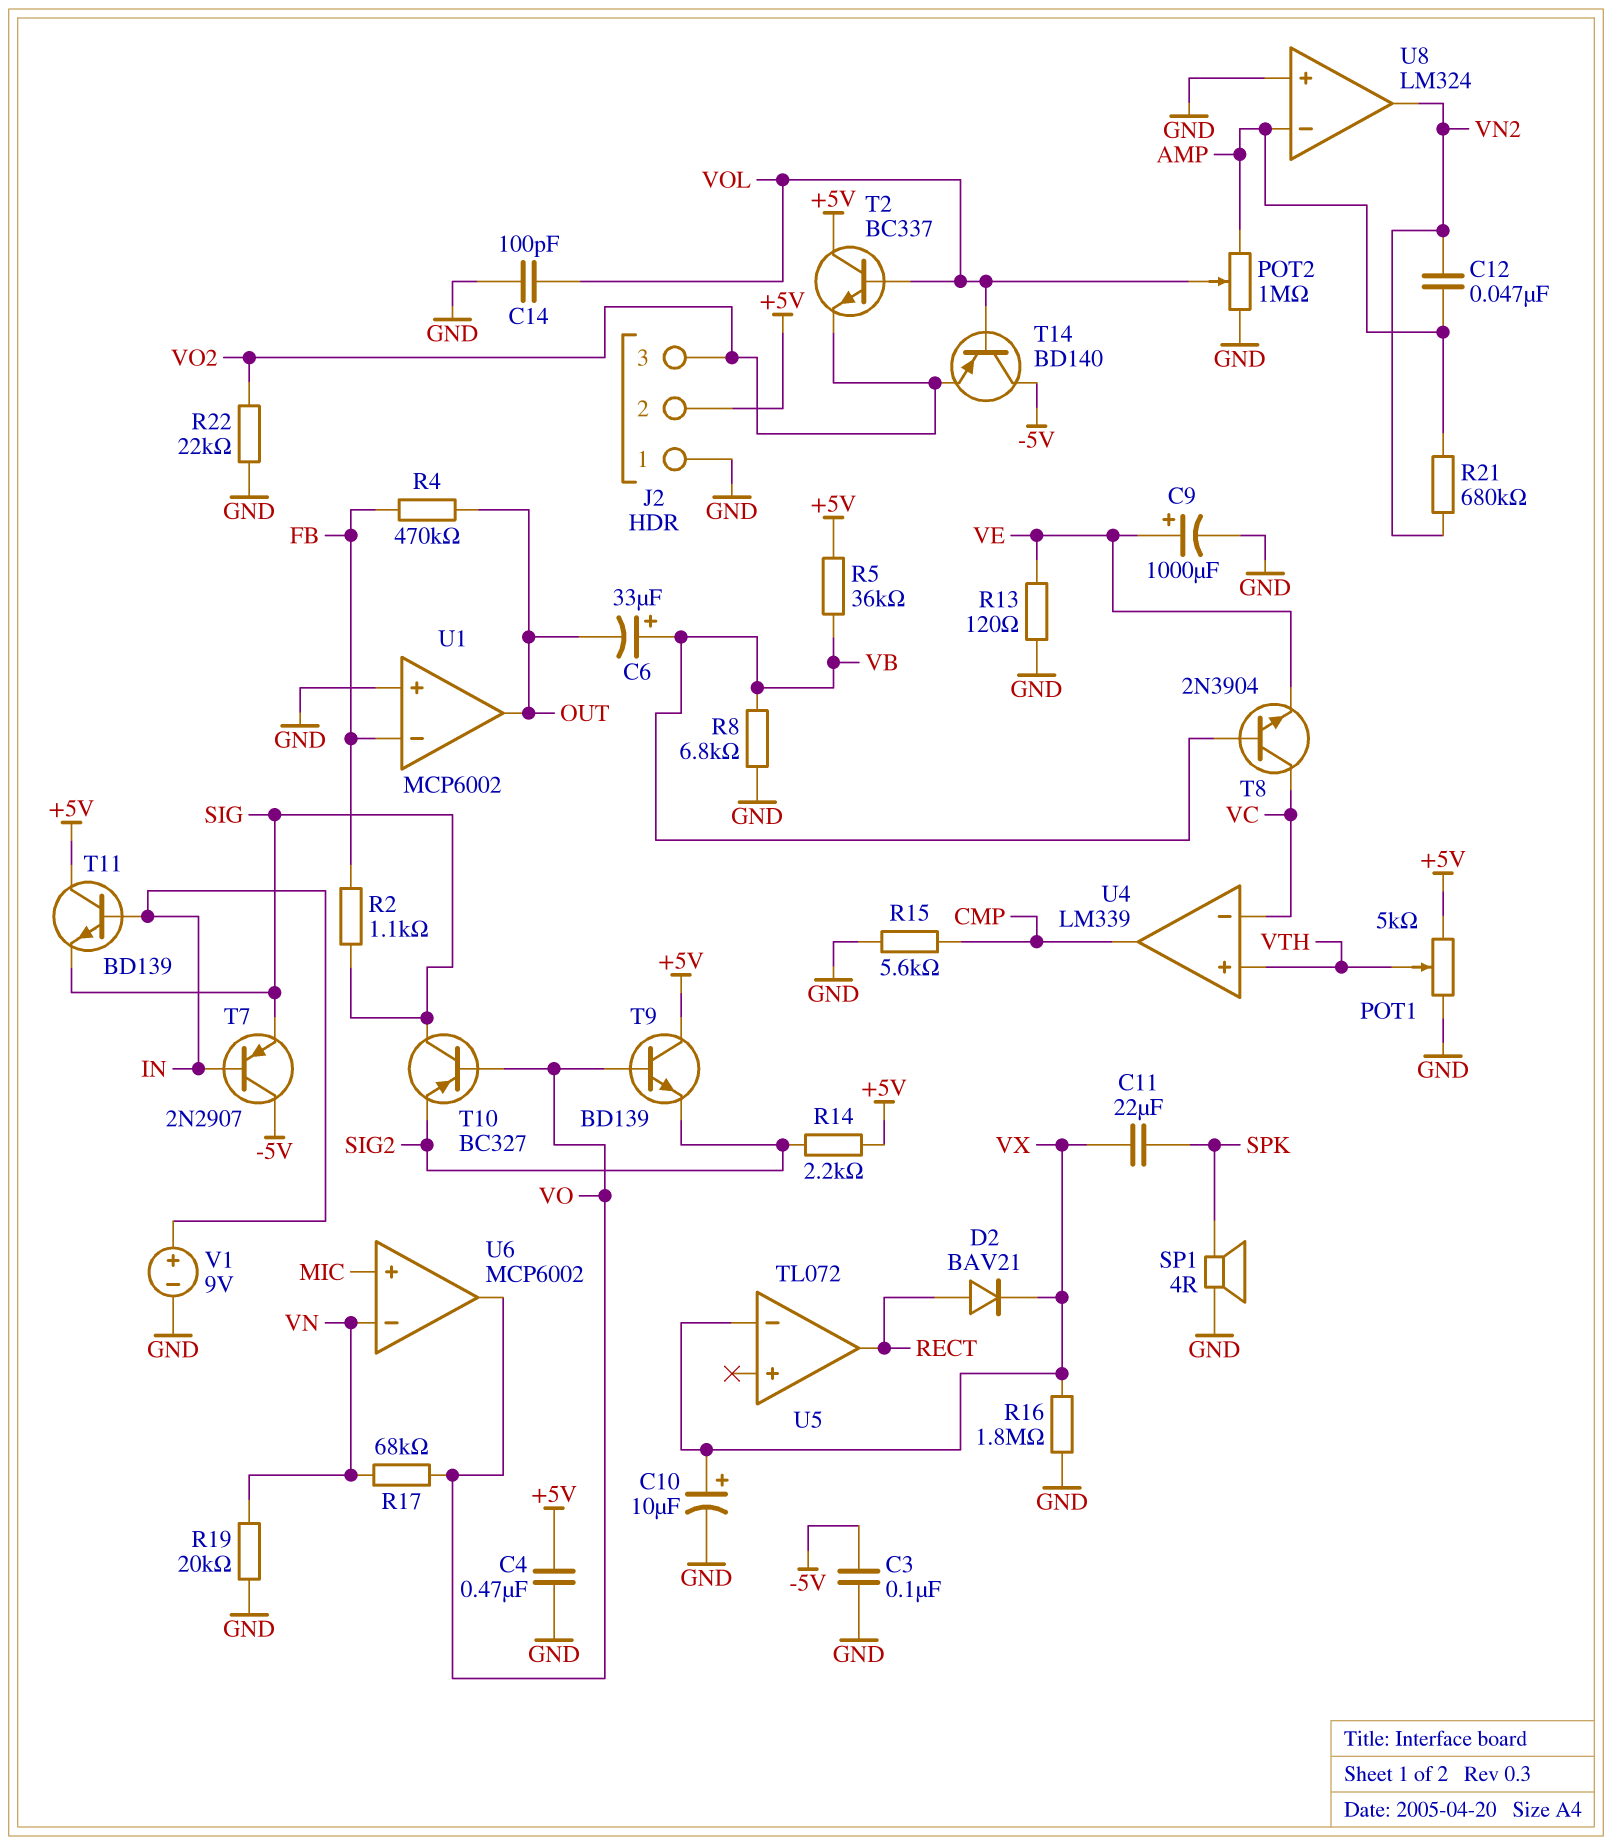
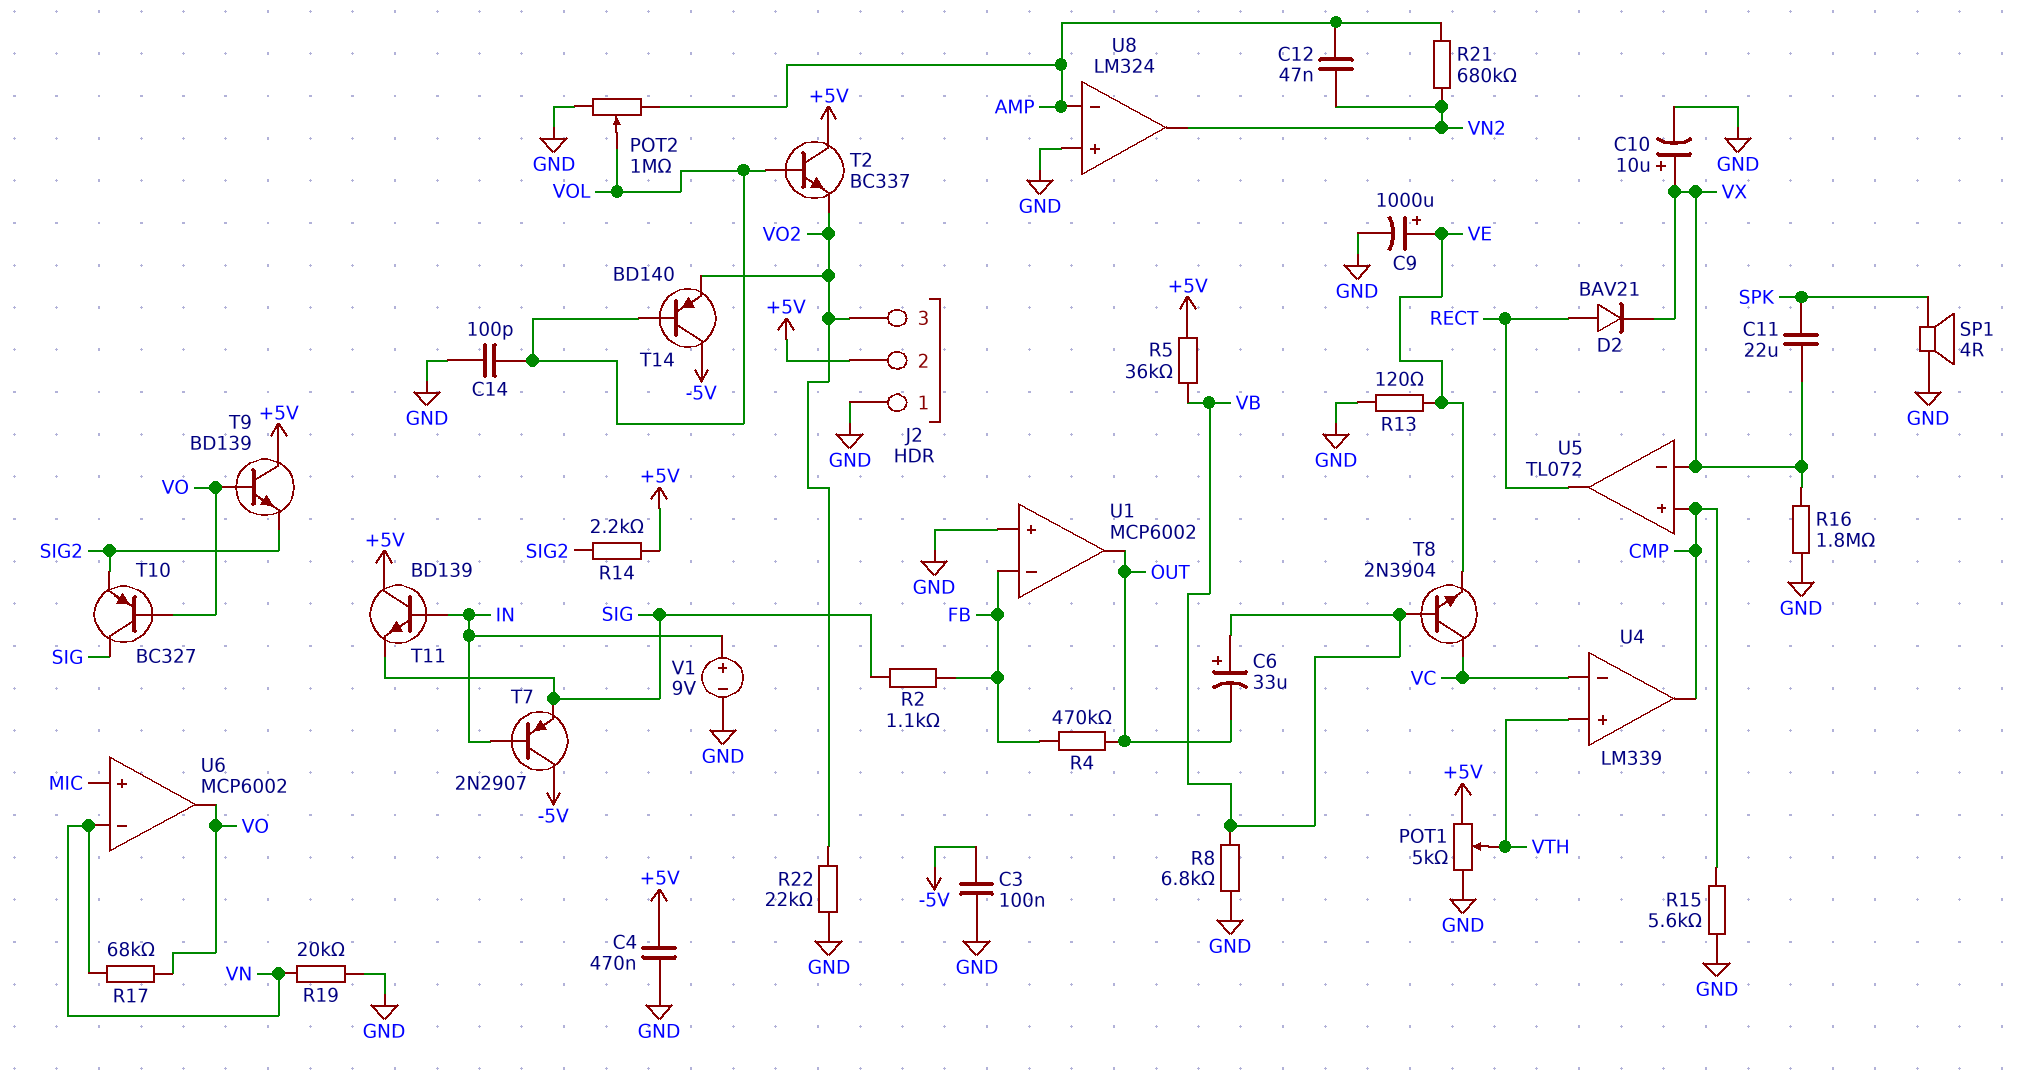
U5 pin in+: none -> CMP

